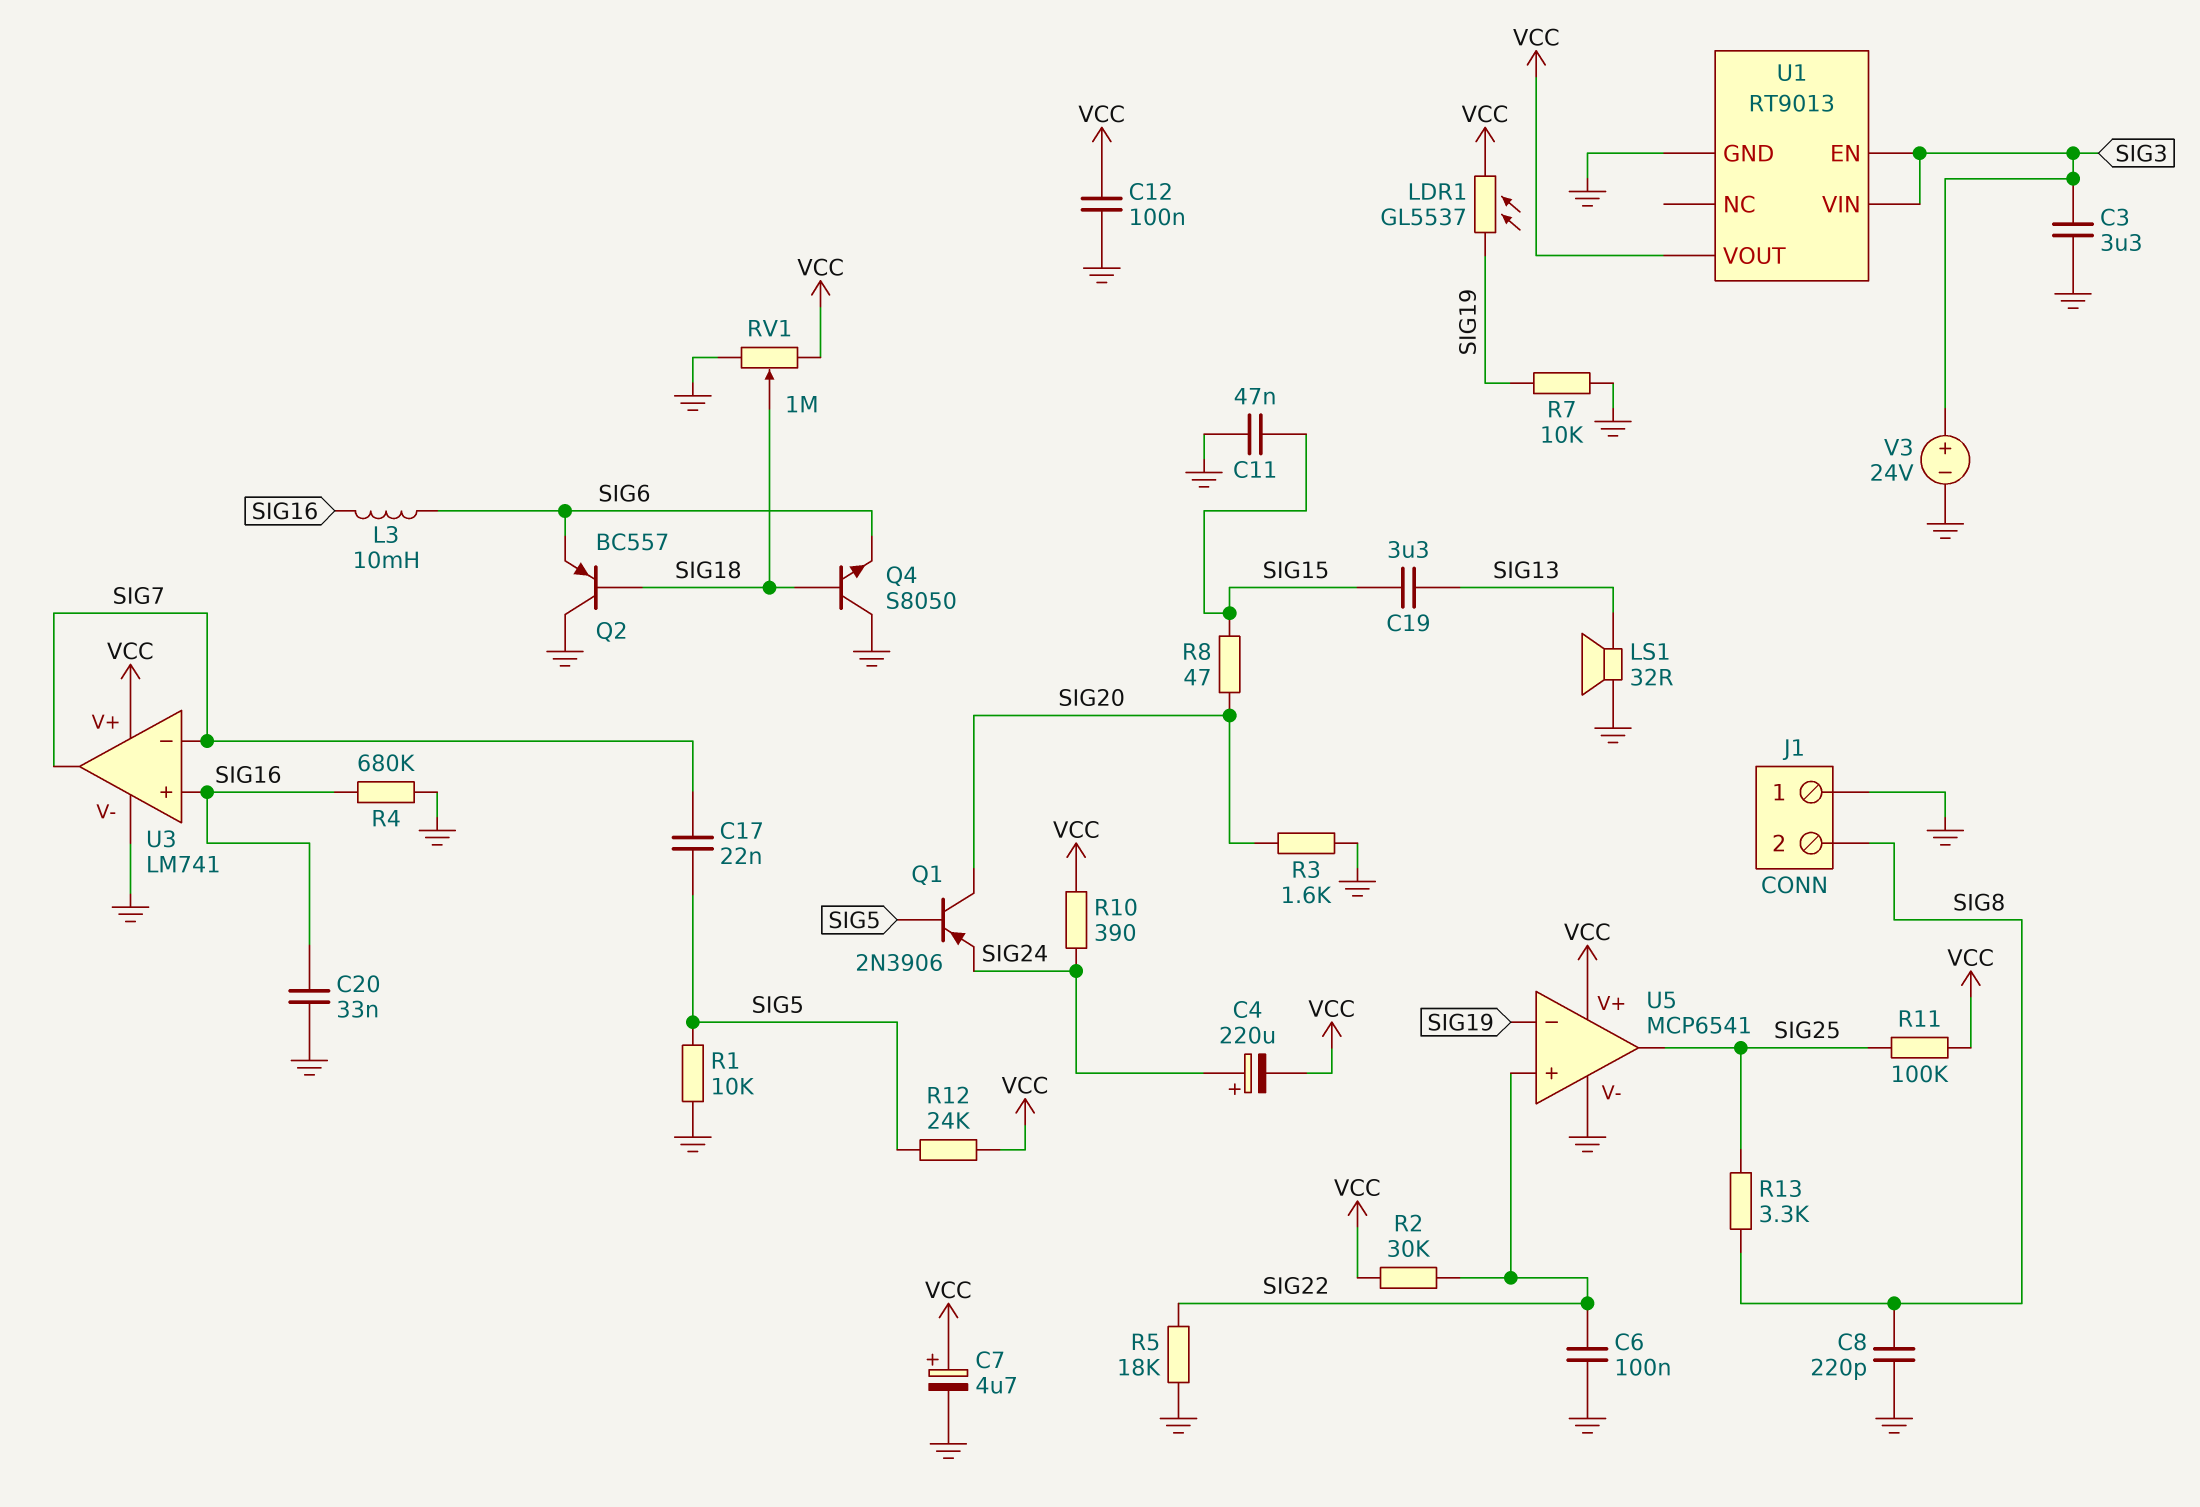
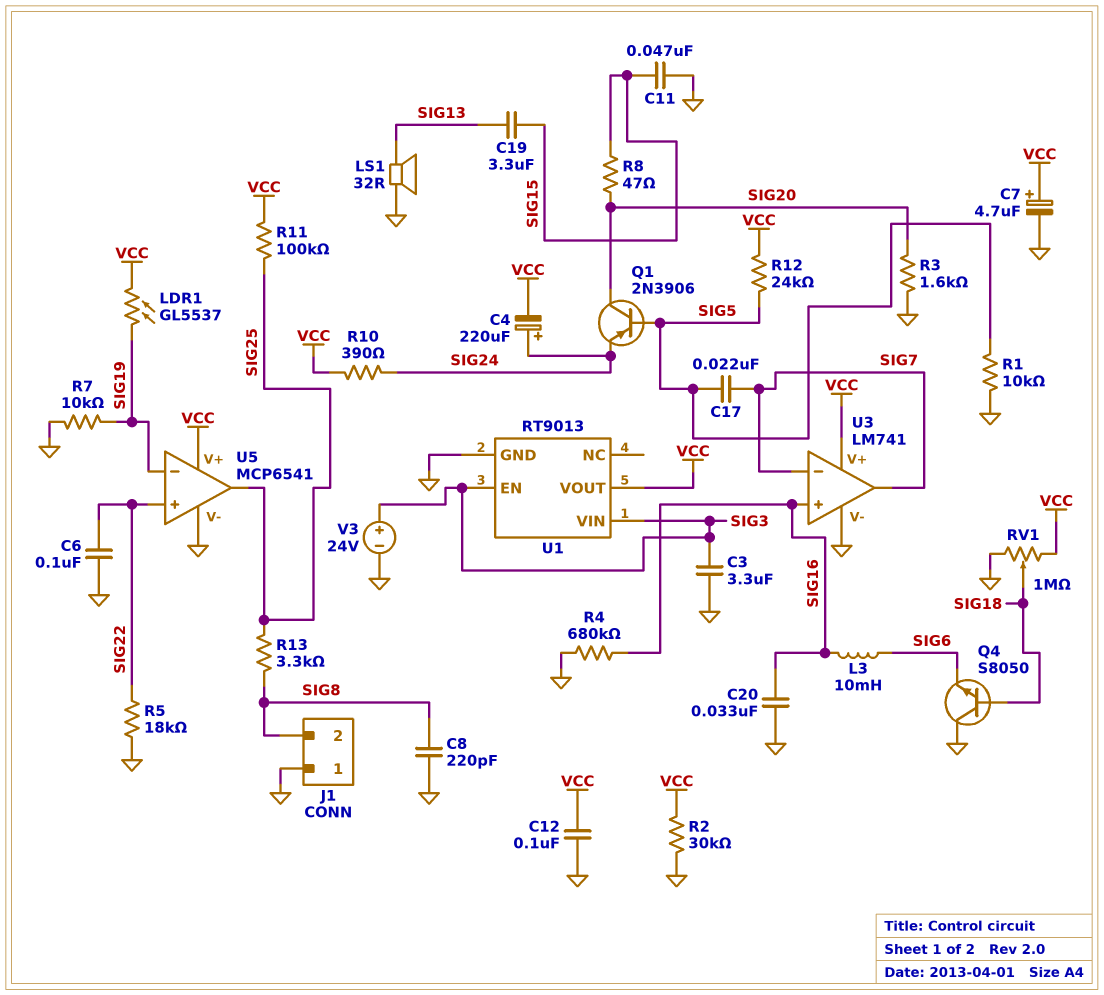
Q2: PNP BC557 (B SIG18, C GND, E SIG6) -> none
R2: 30k (SIG22, VCC) -> 30k (GND, VCC)

